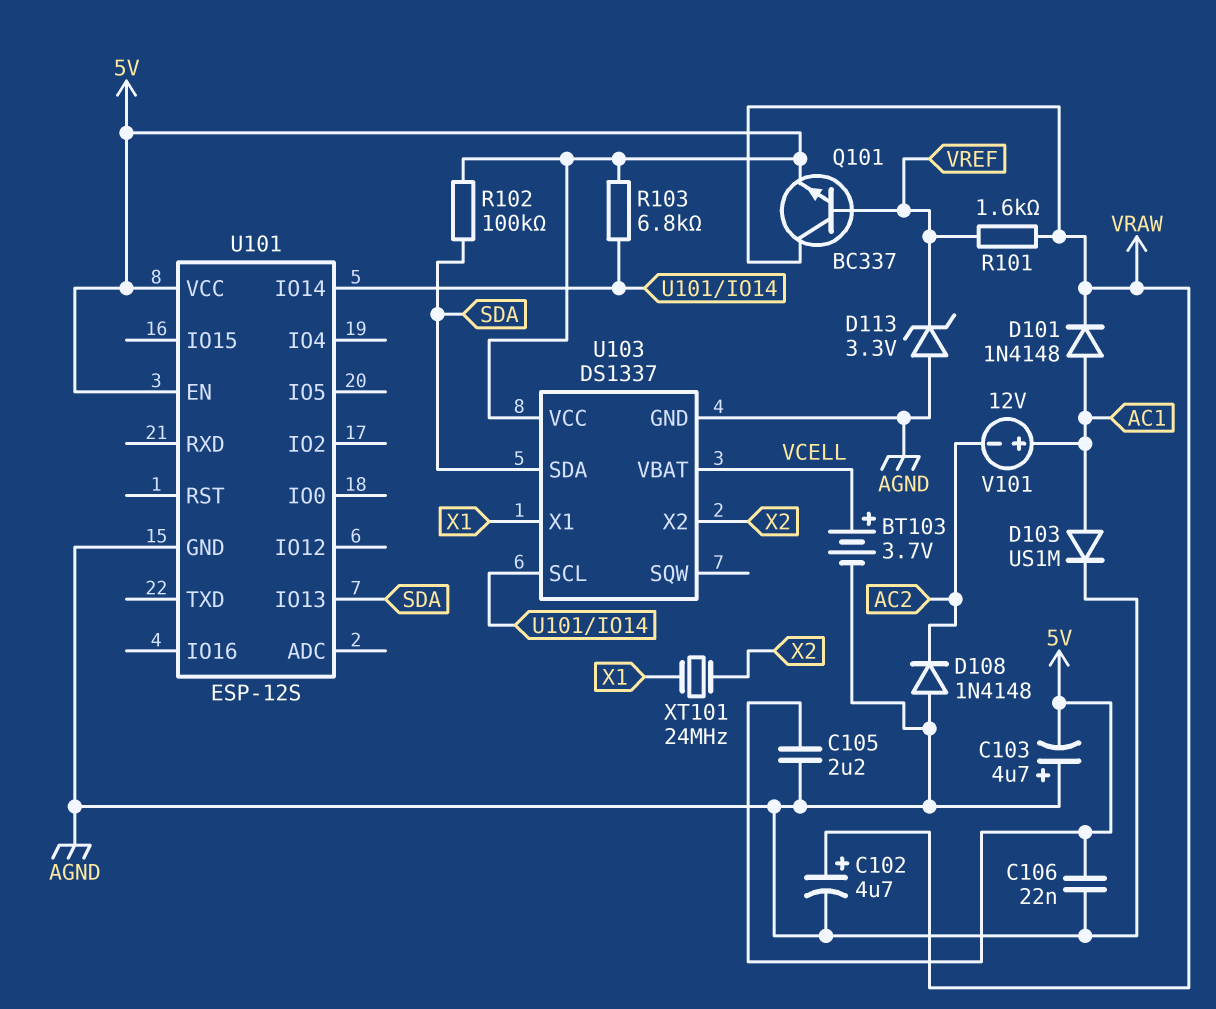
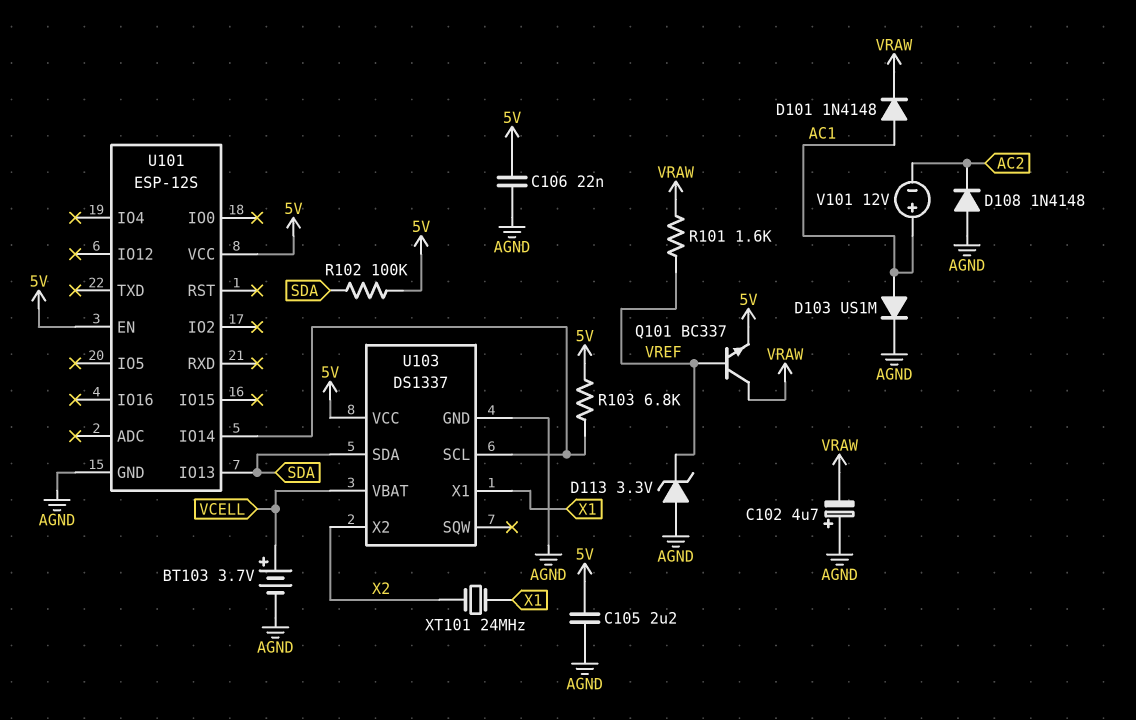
C102: 4.7uF (plus VRAW, minus AGND) -> 4.7uF (plus AGND, minus VRAW)
C103: 4.7uF (plus AGND, minus 5V) -> none

